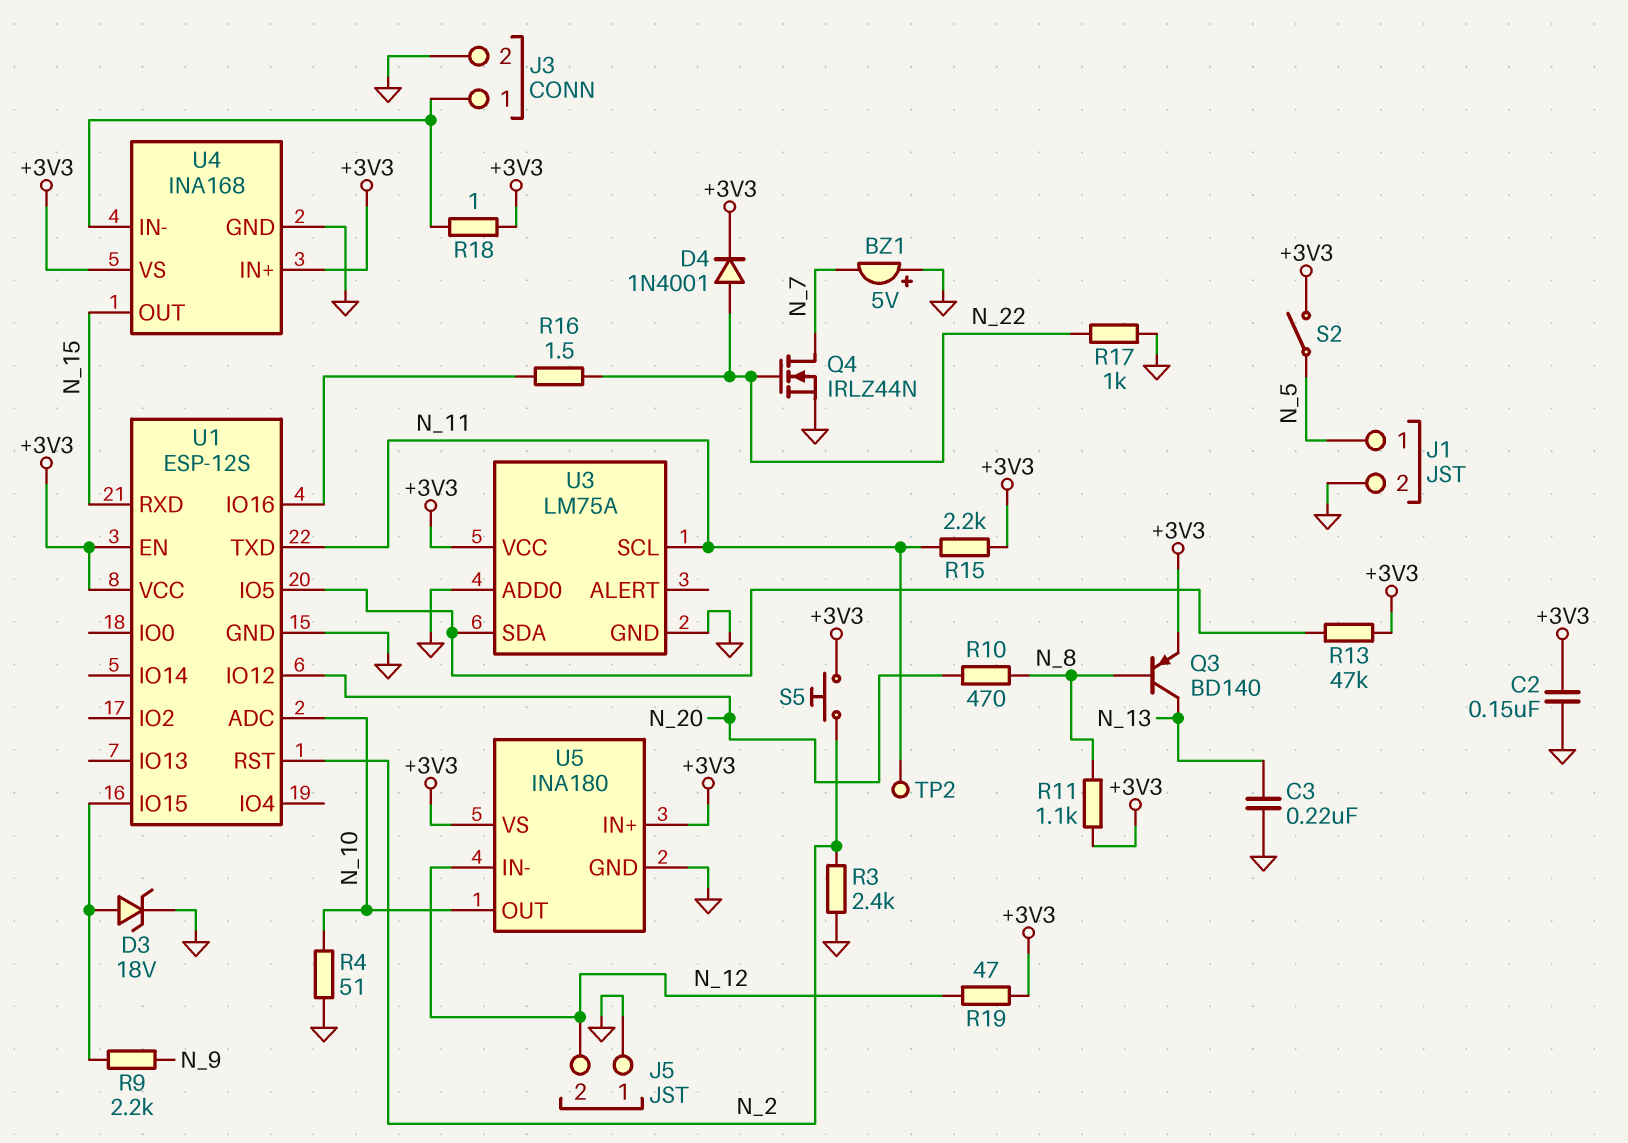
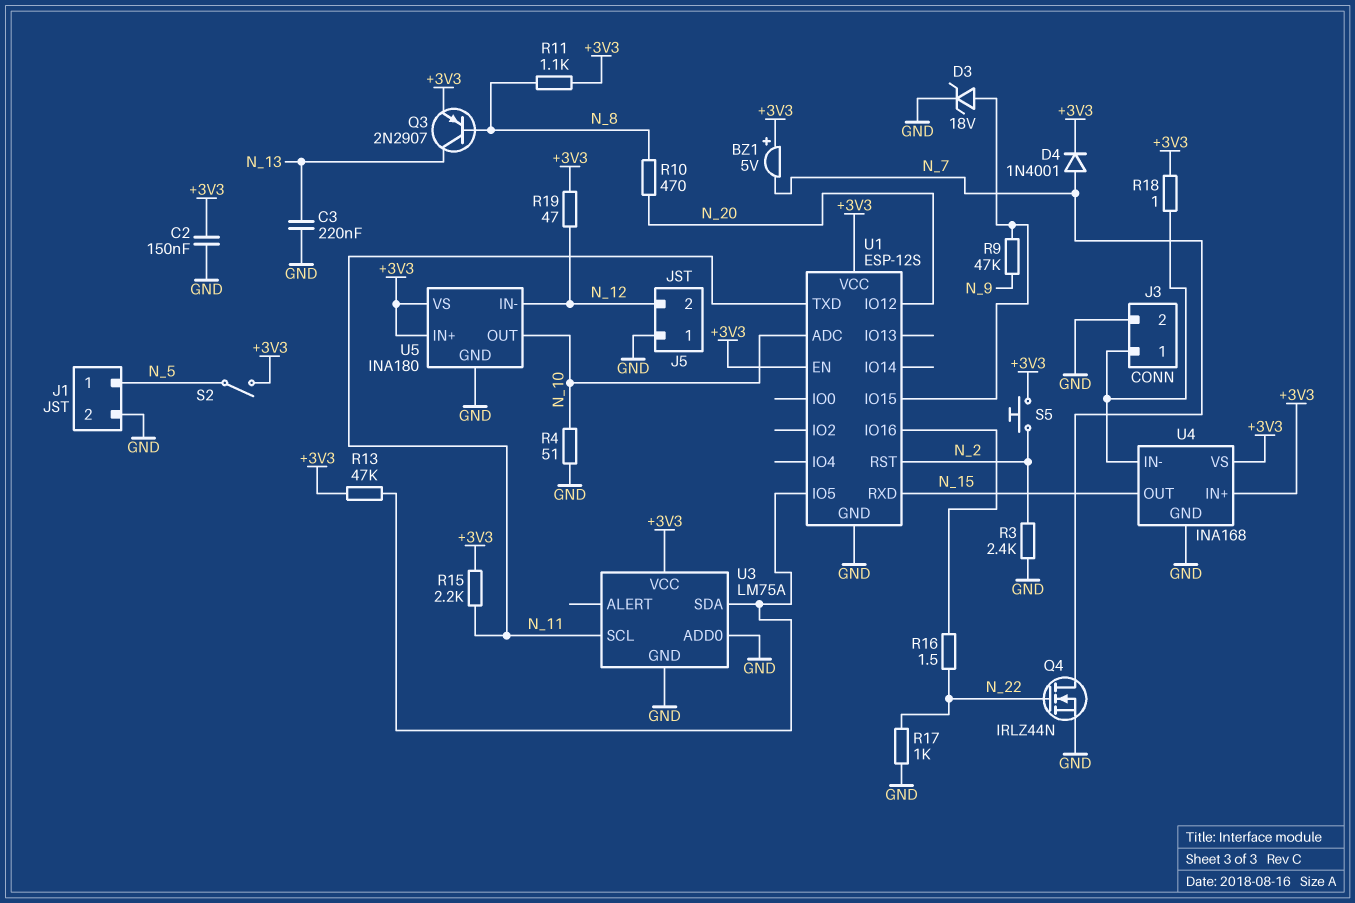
BZ1: buzzer 5V (plus GND, minus N_7) -> buzzer 5V (plus +3V3, minus N_7)
D4: diode 1N4001 (A N_22, K +3V3) -> diode 1N4001 (A N_7, K +3V3)
Q3: PNP BD140 (B N_8, C N_13, E +3V3) -> PNP 2N2907 (B N_8, C N_13, E +3V3)
R9: 2.2k (N_9, U1/IO15) -> 47k (N_9, U1/IO15)
TP2: test point (N_11) -> none

